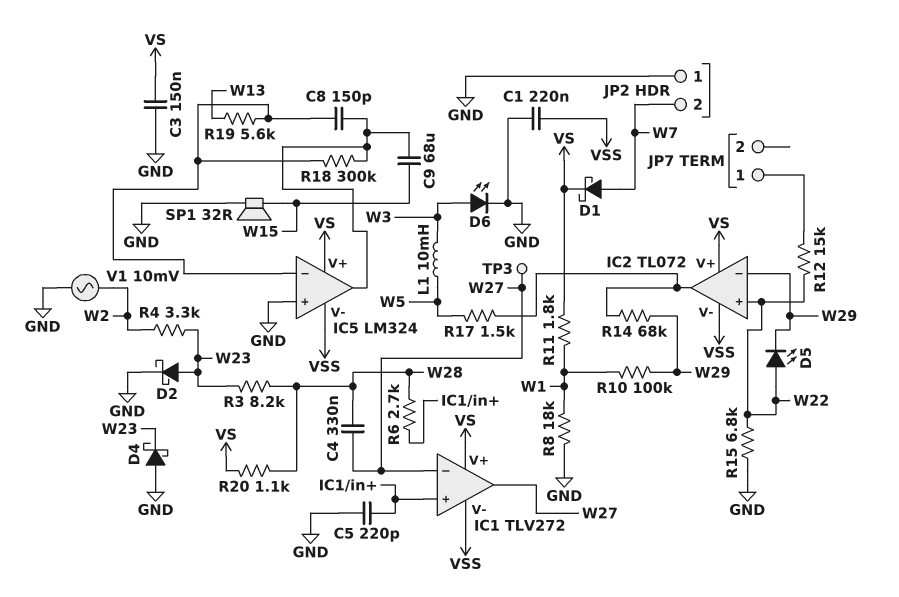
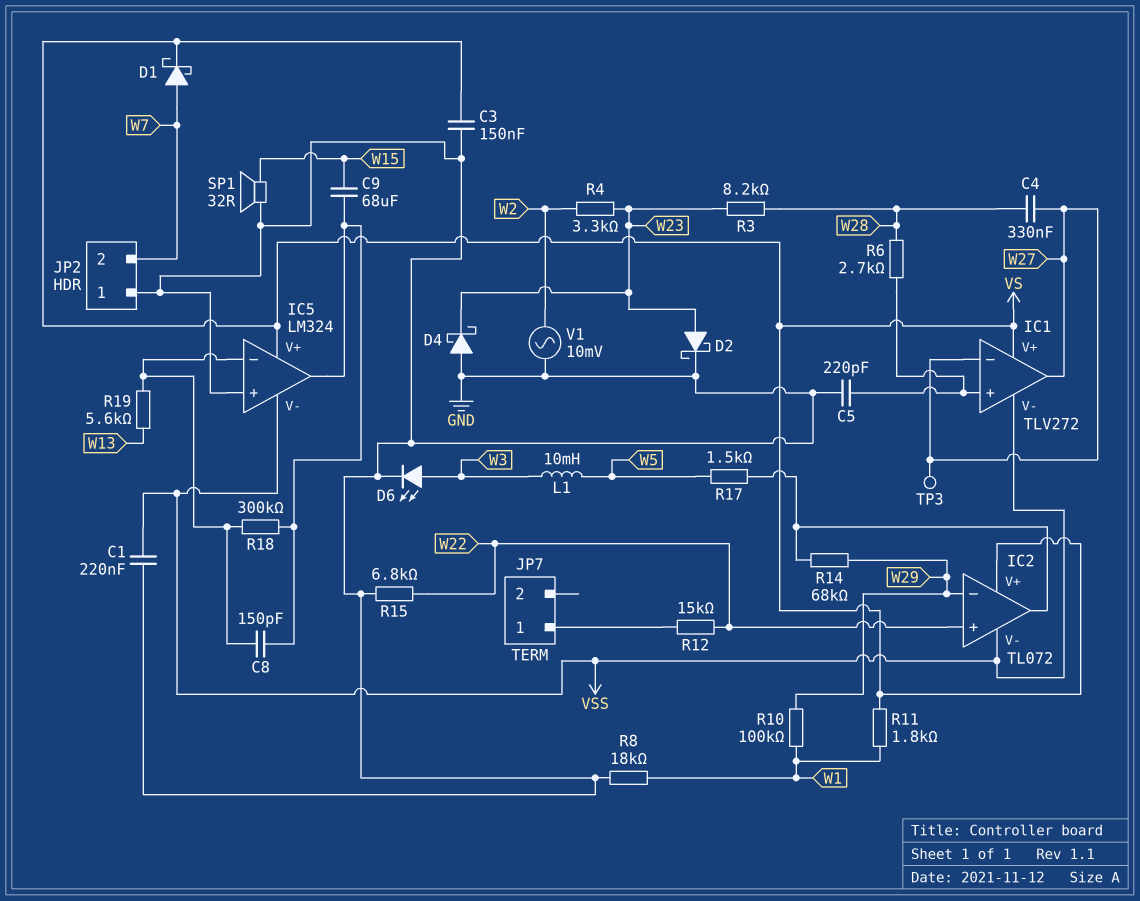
D5: LED (A W22, K W29) -> none
R20: 1.1k (VS, W28) -> none

